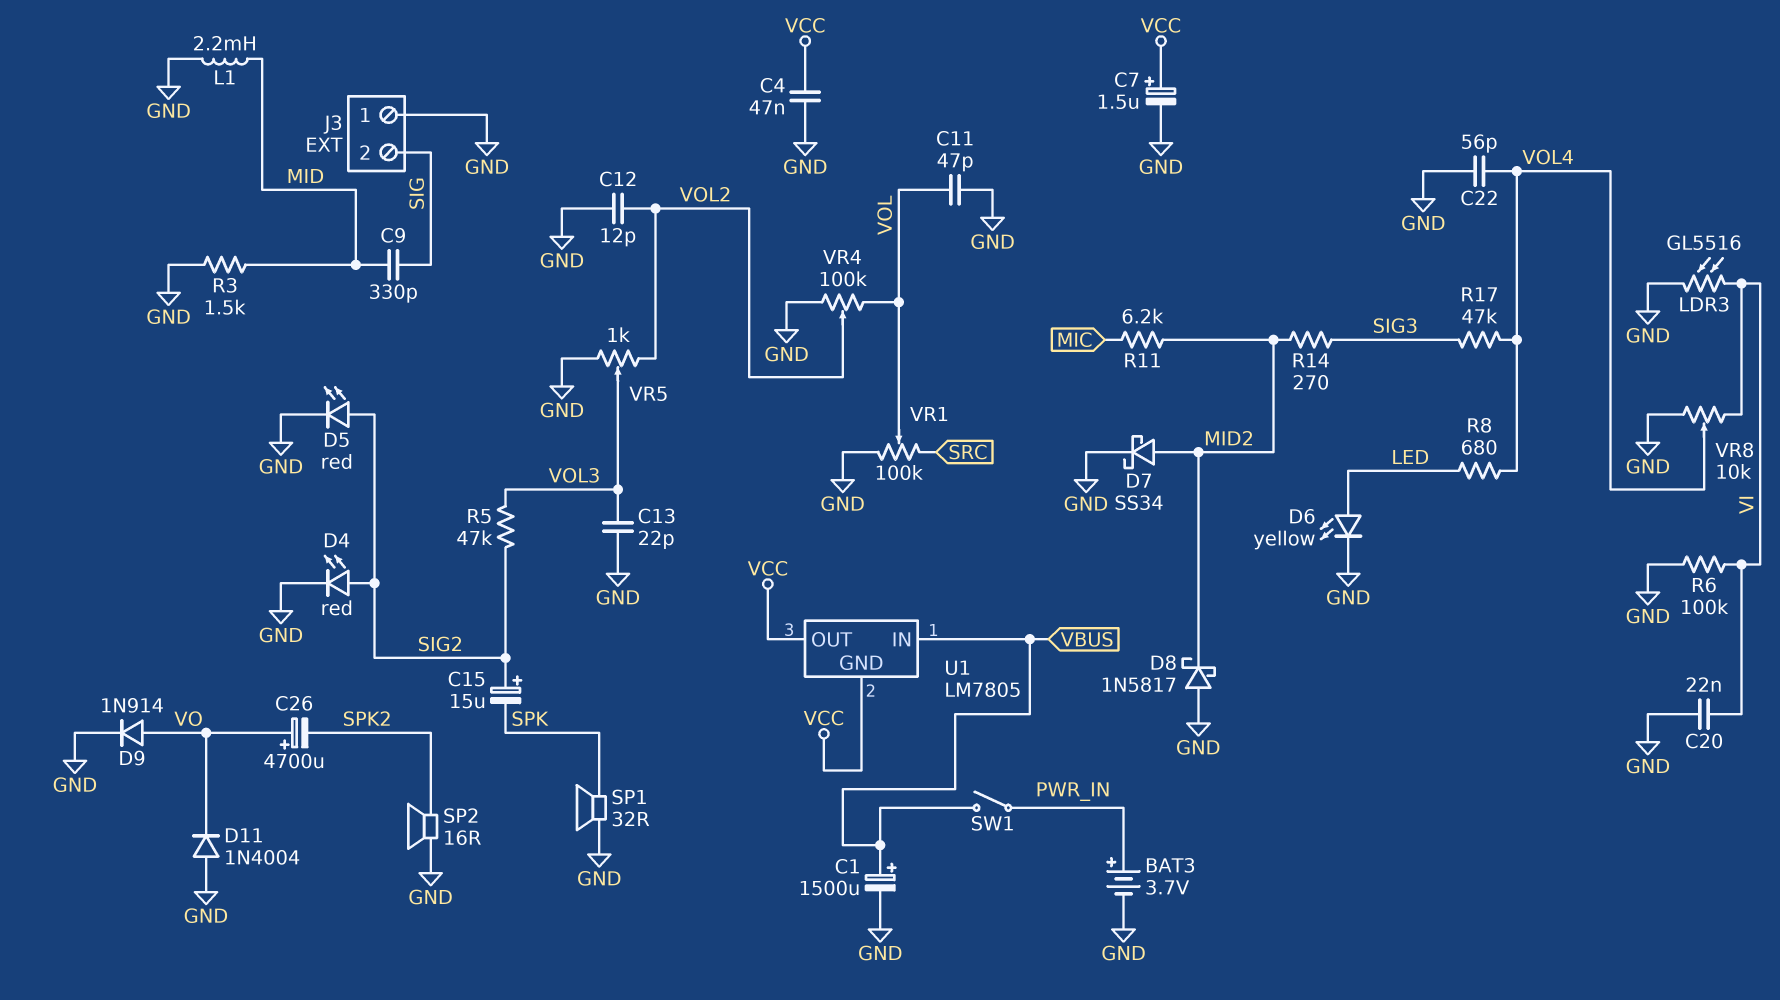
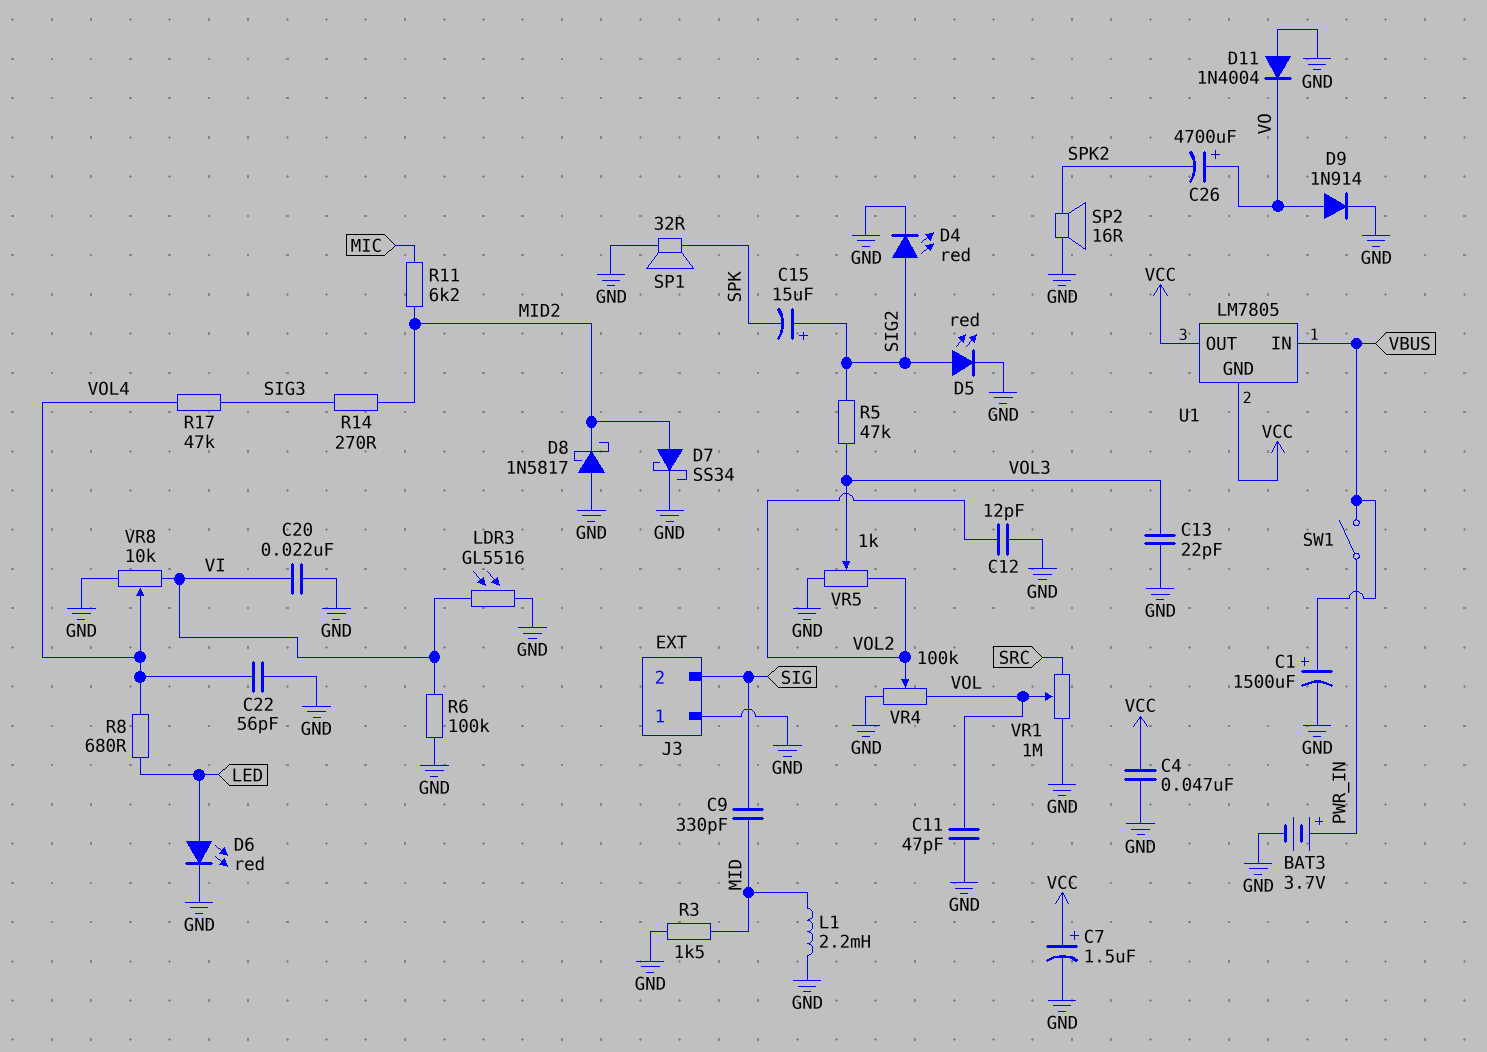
D6: LED yellow (A LED, K GND) -> LED red (A LED, K GND)
VR1: 100k (GND, SRC, wiper VOL) -> 1M (GND, SRC, wiper VOL)

